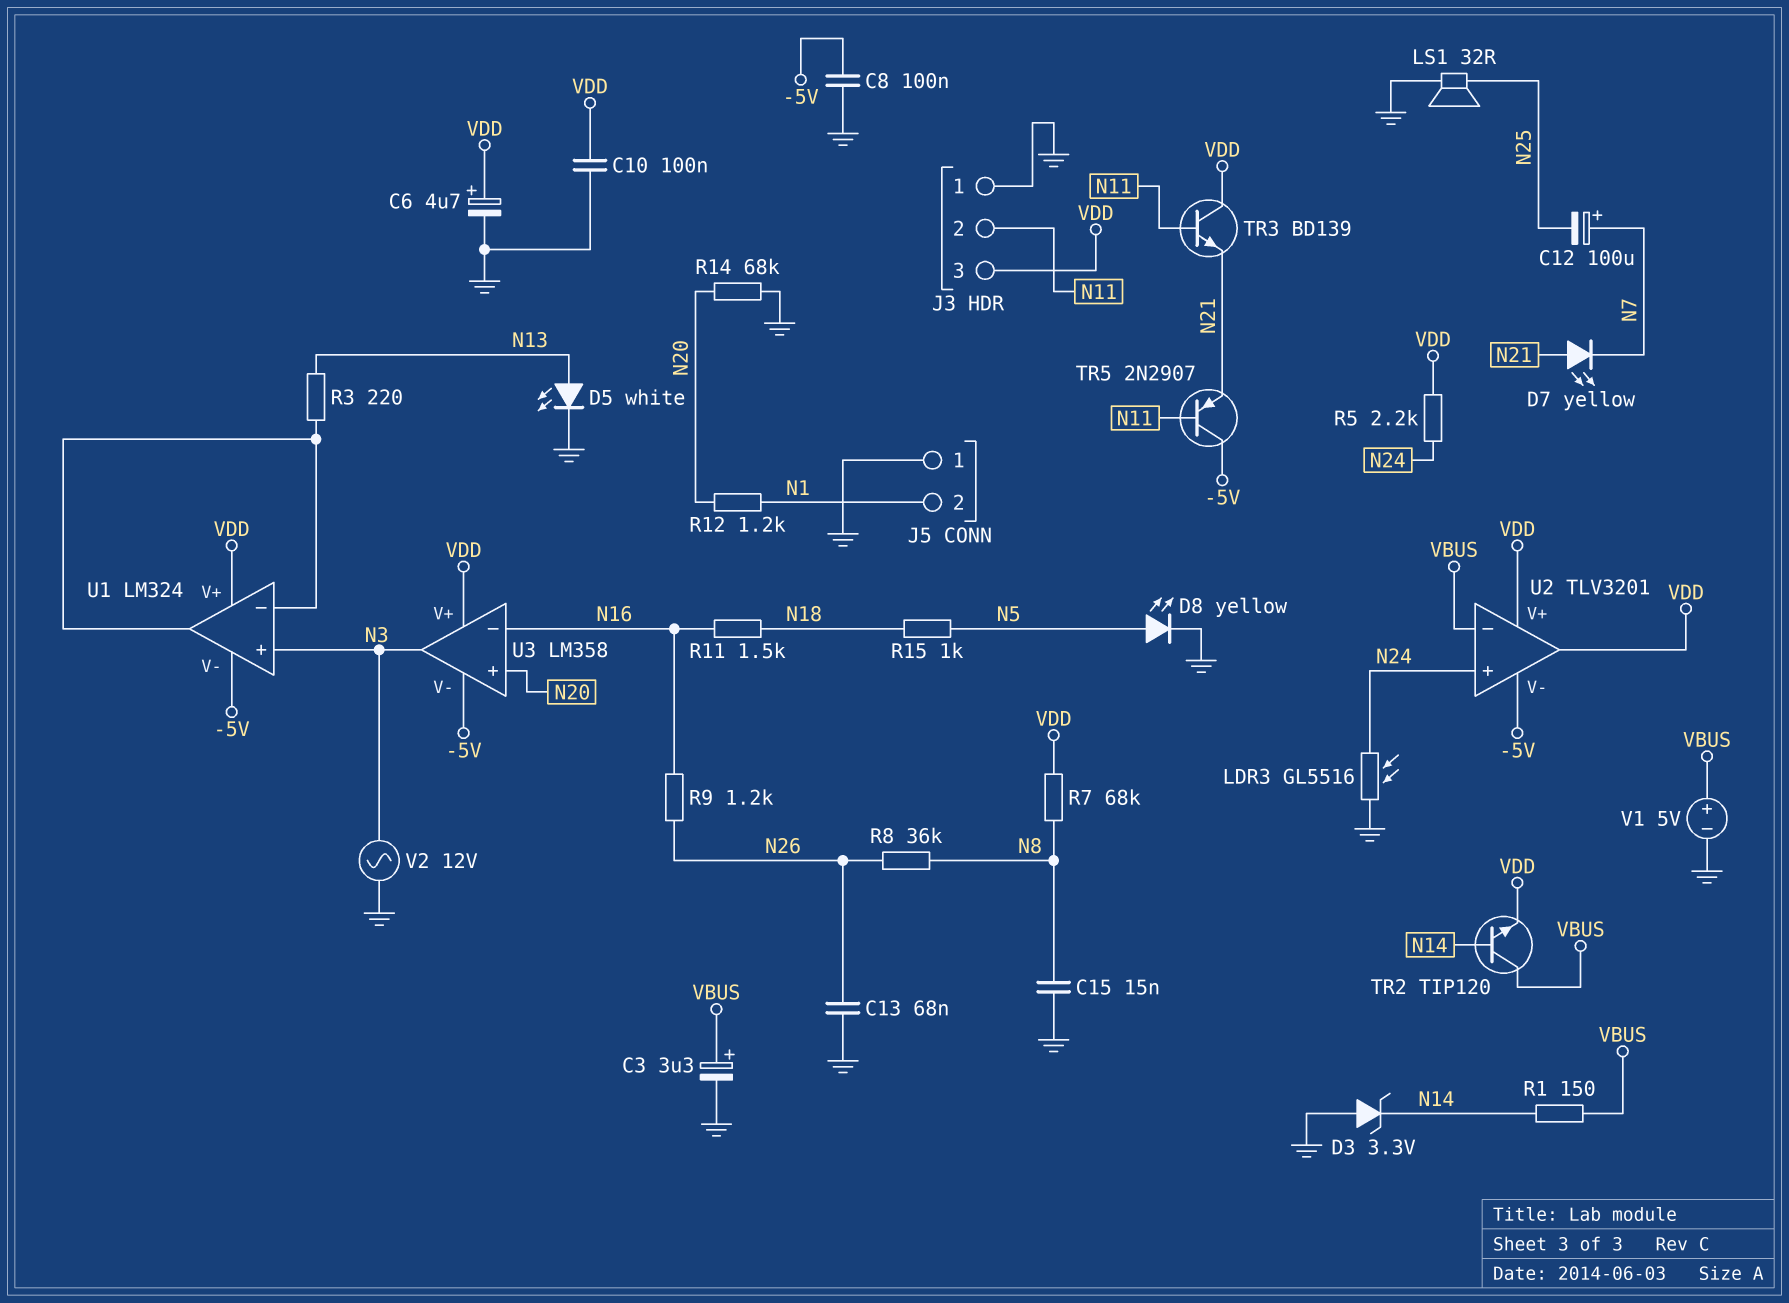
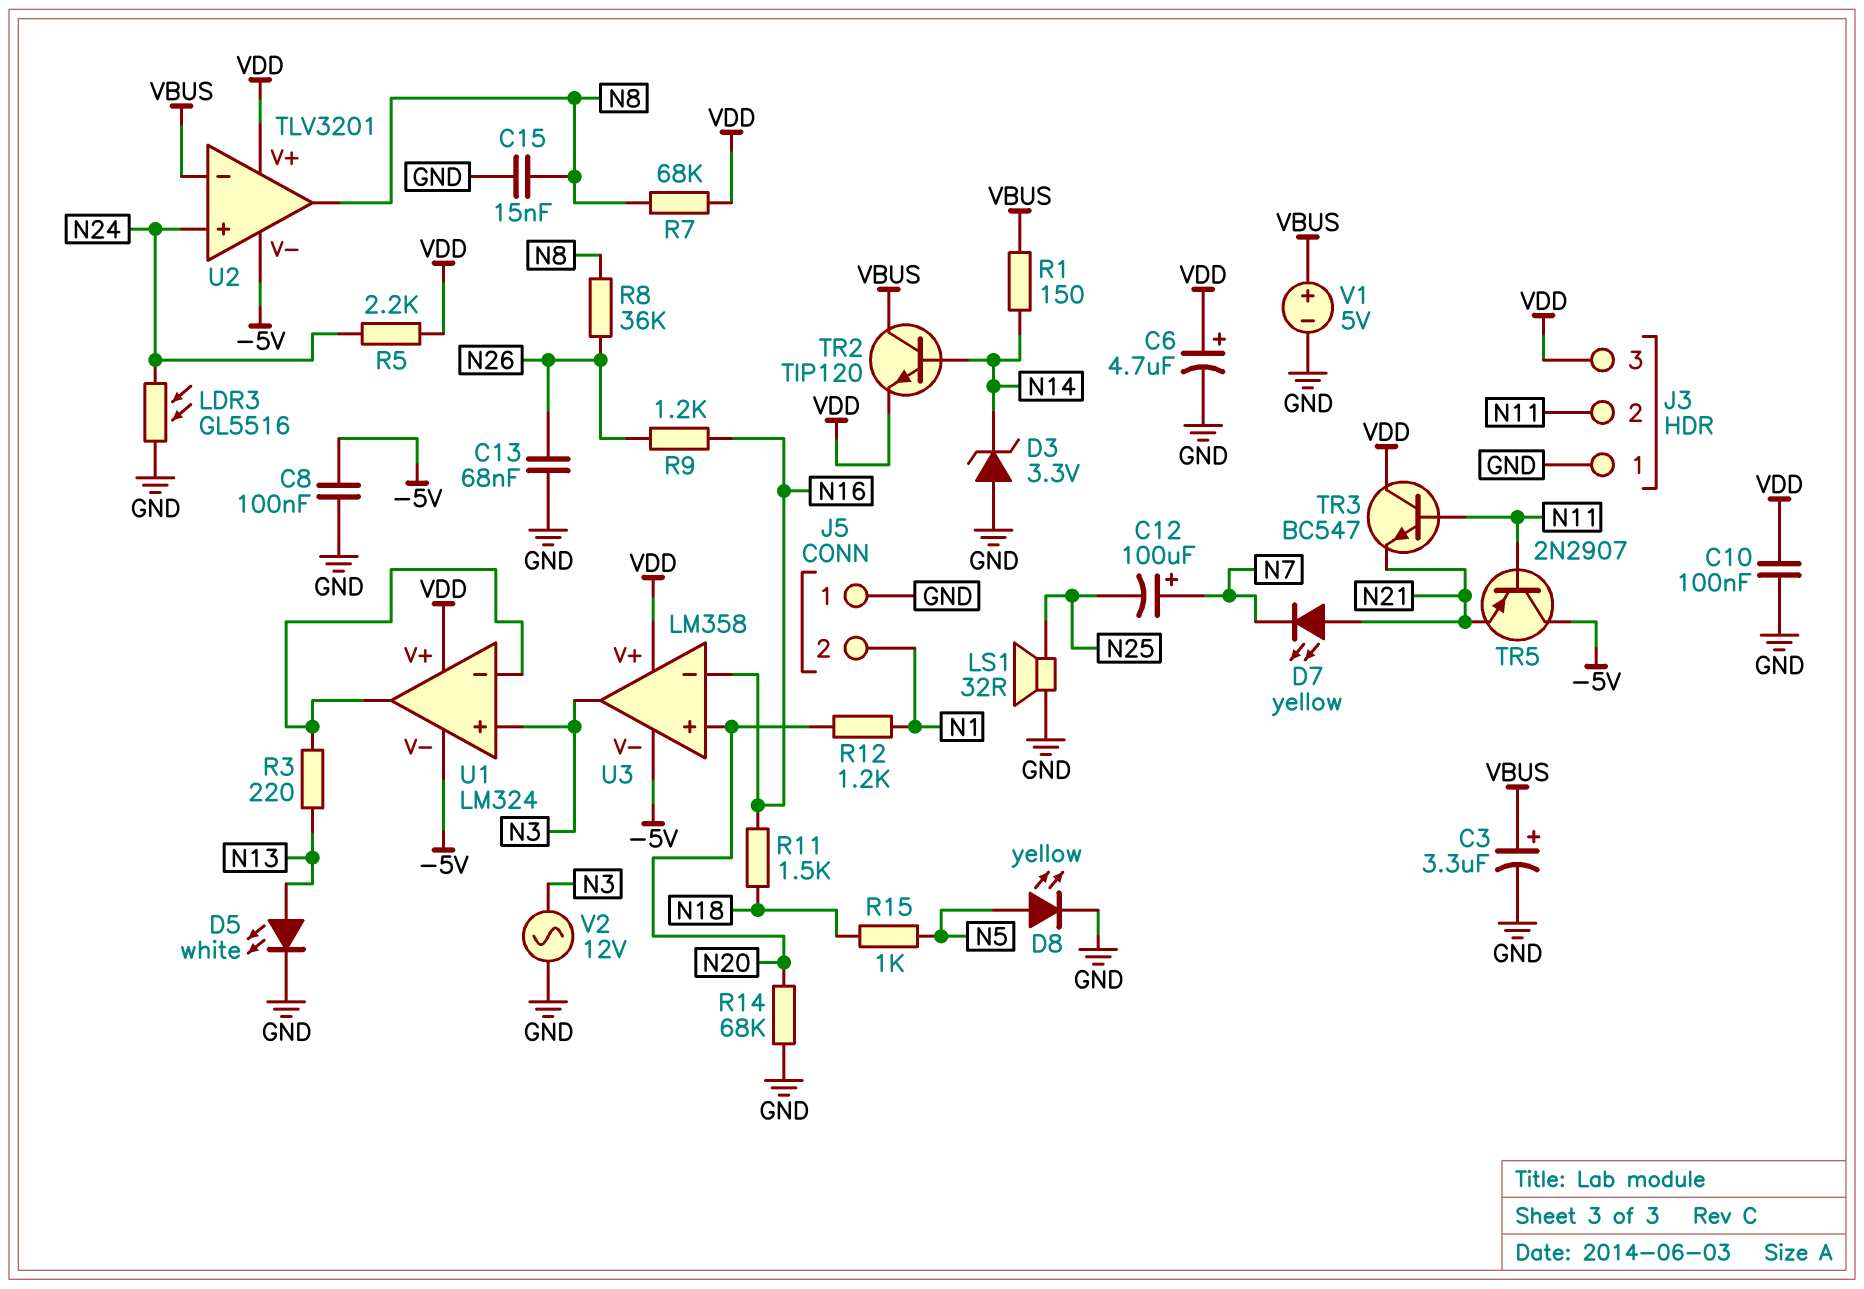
TR3: NPN BD139 (B N11, C VDD, E N21) -> NPN BC547 (B N11, C VDD, E N21)
U2 pin out: VDD -> N8

